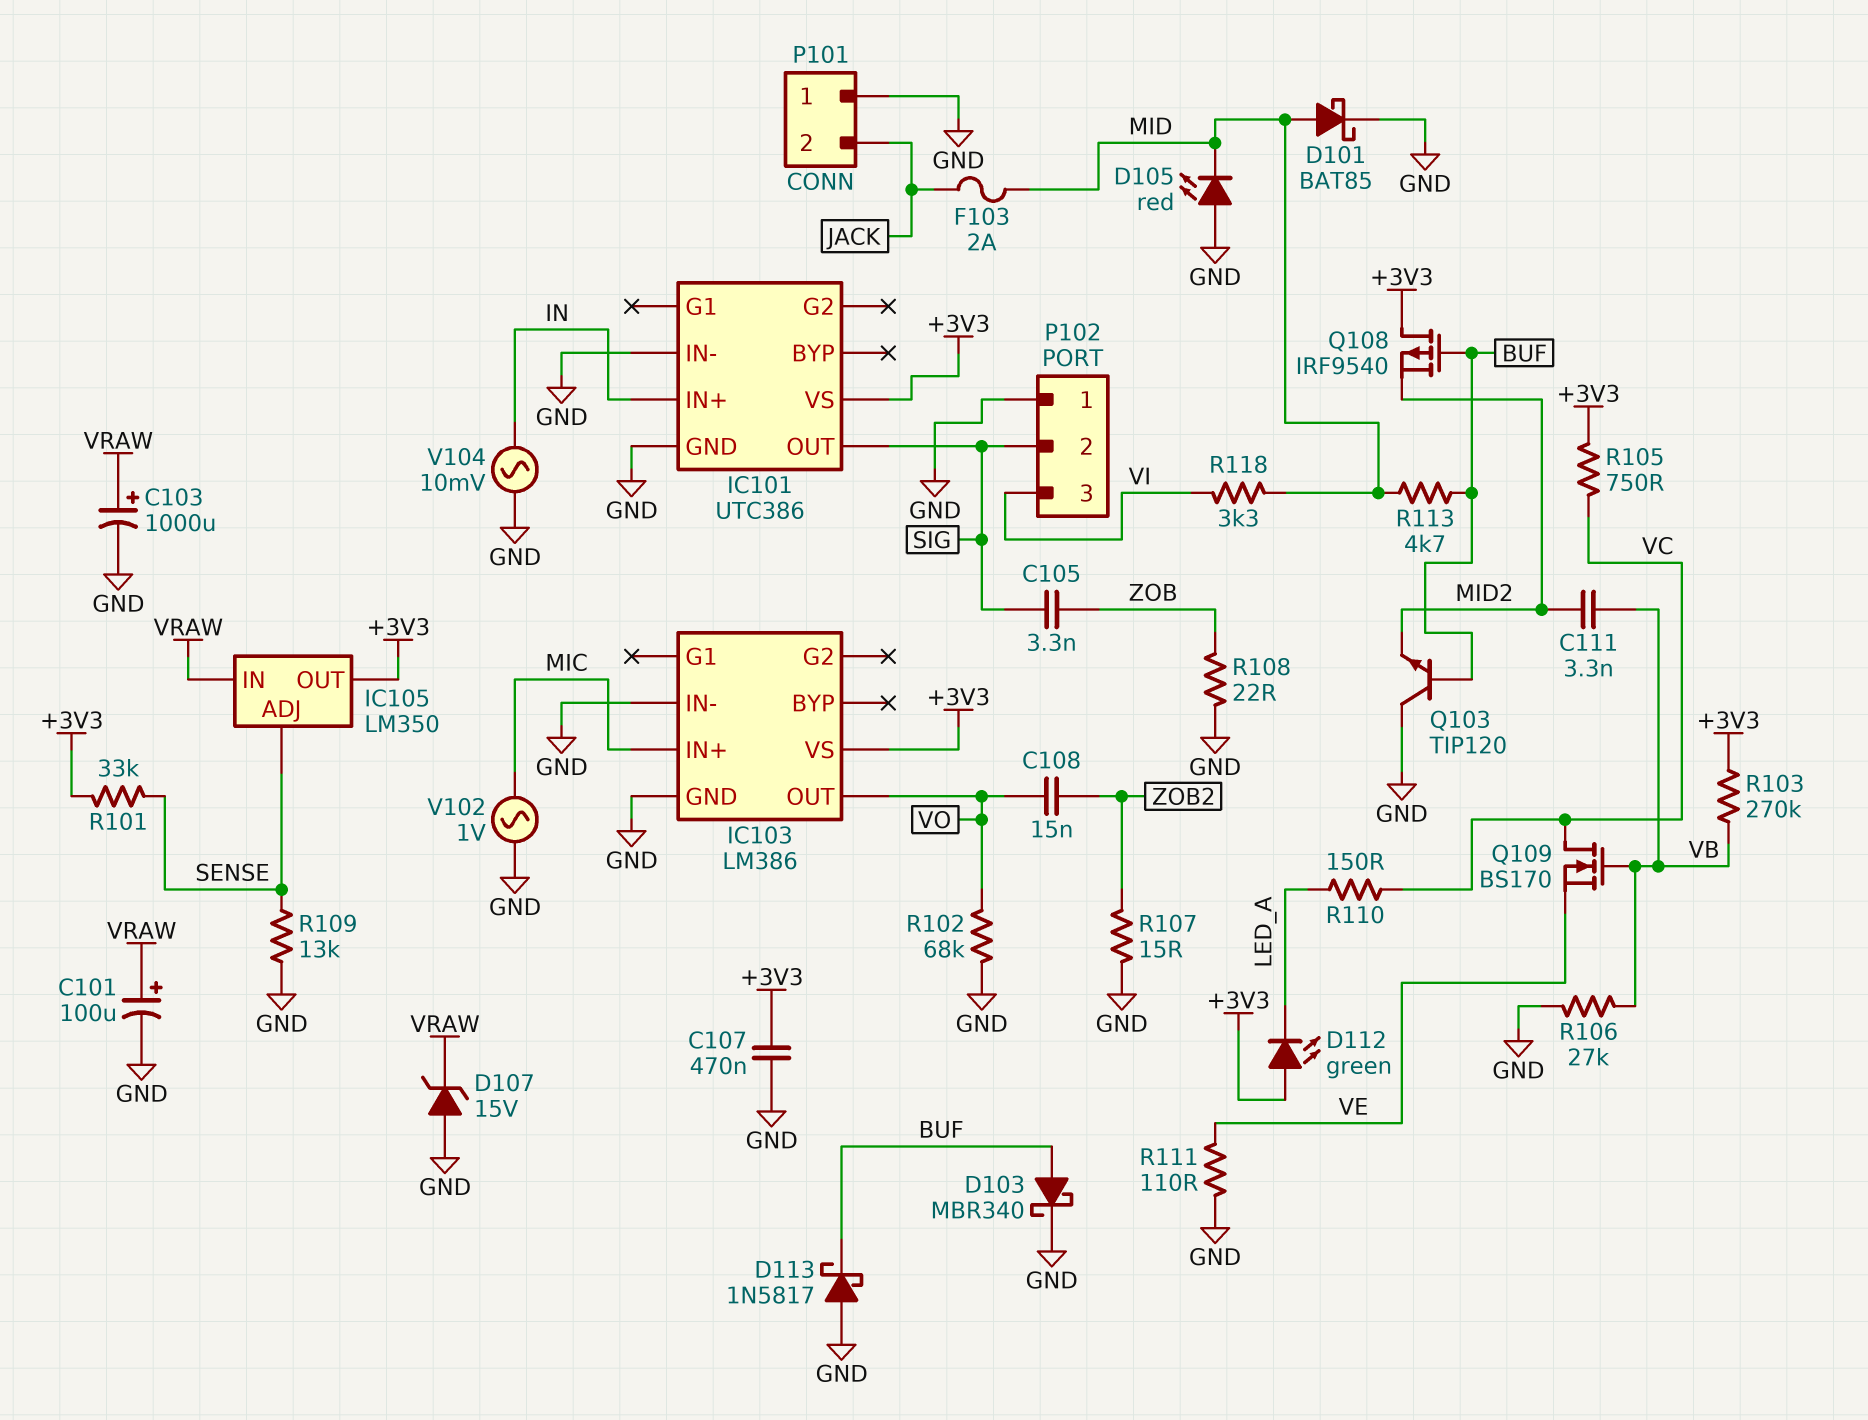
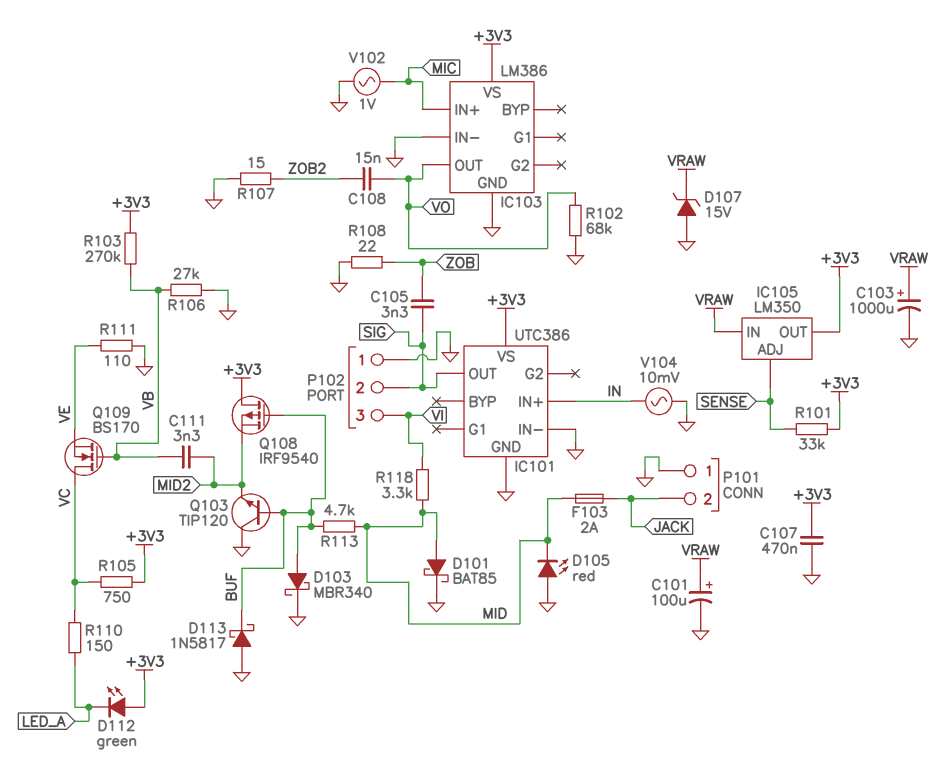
R109: 13k (GND, SENSE) -> none

